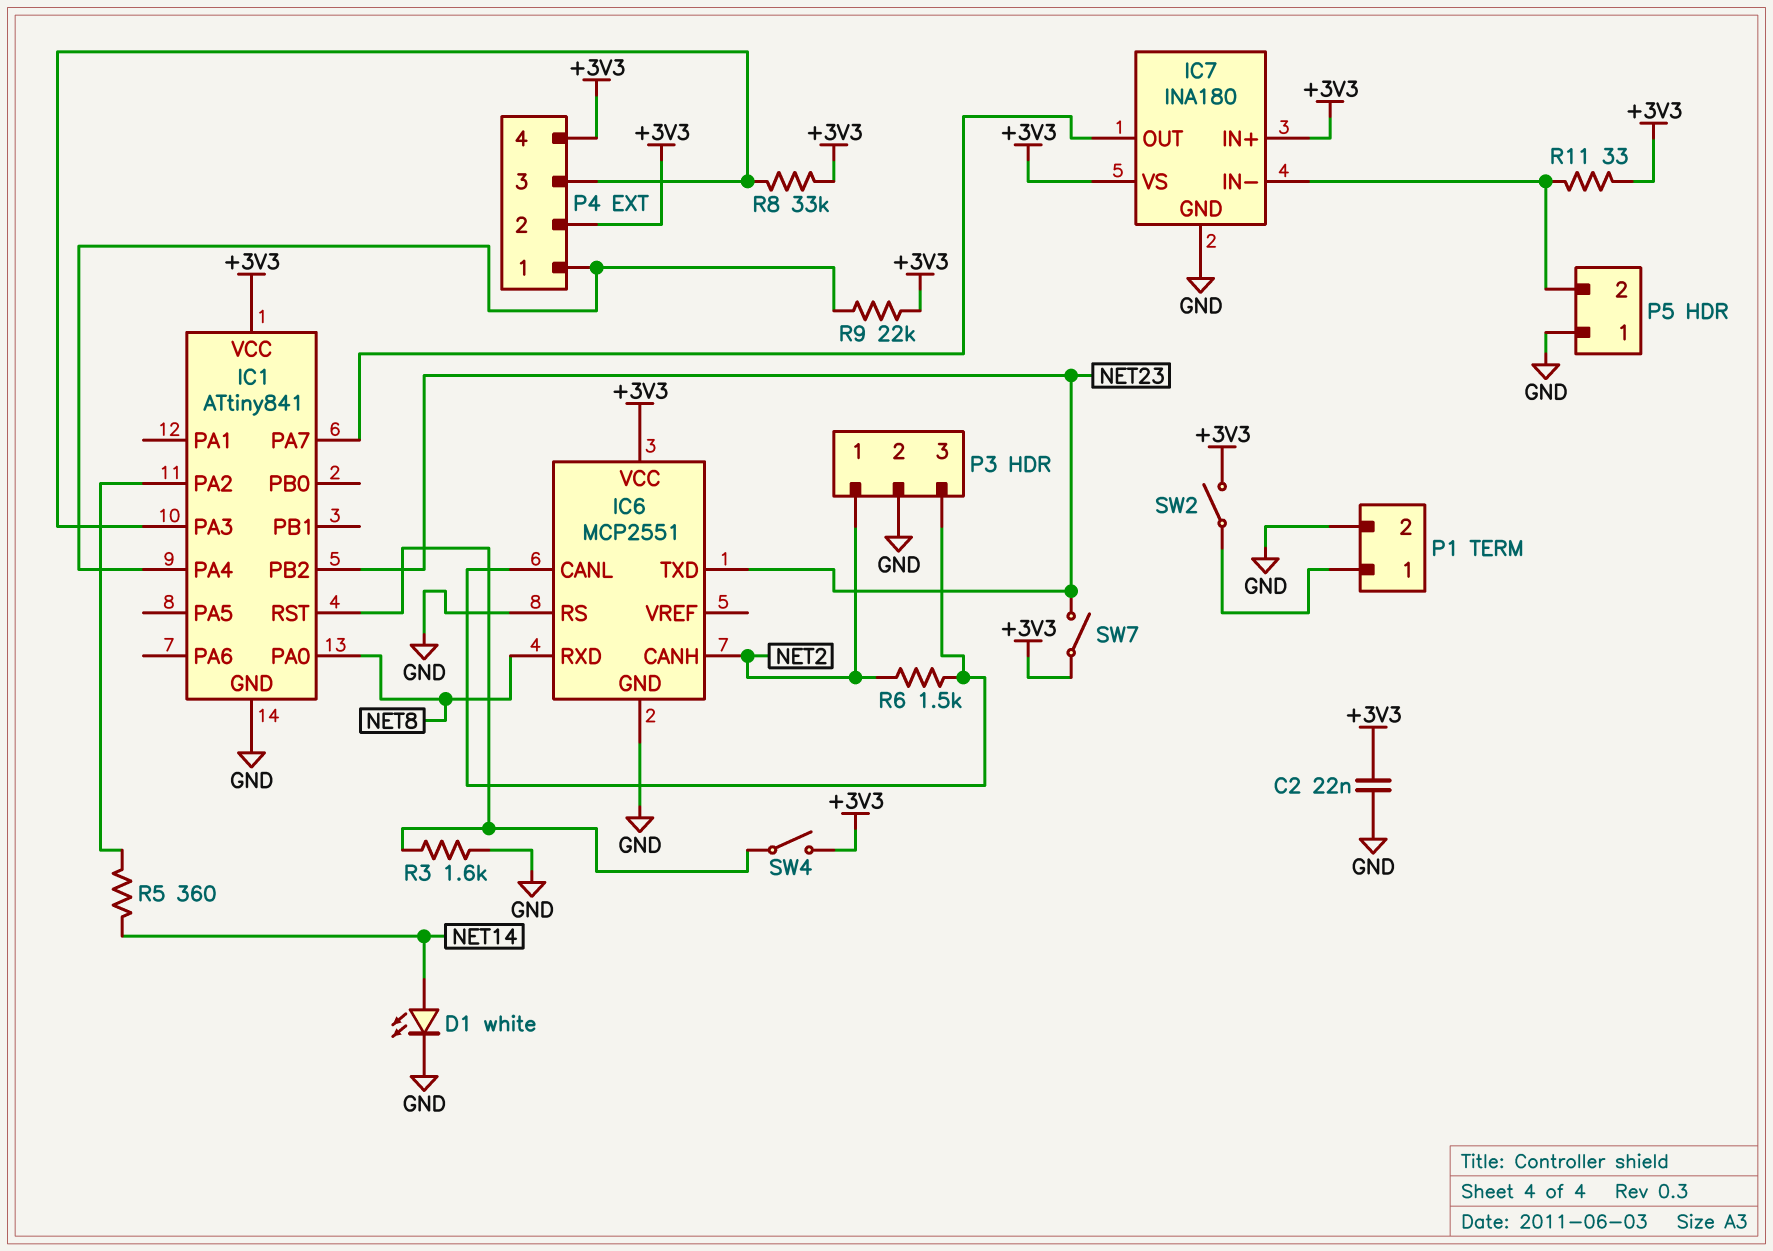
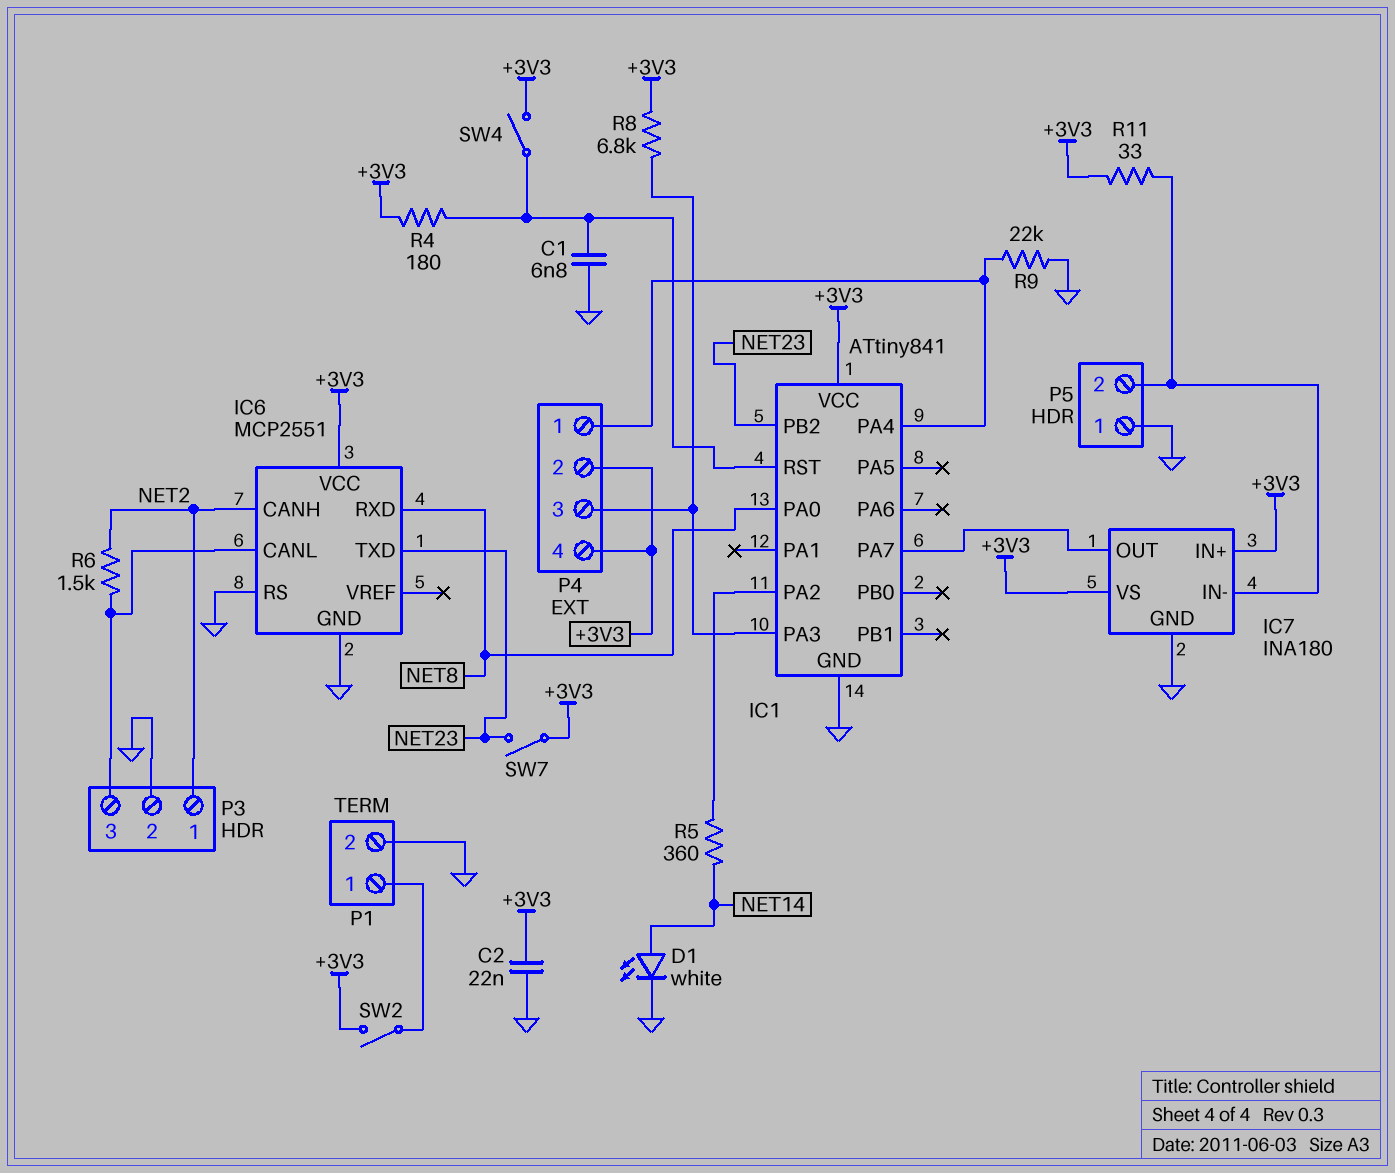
C1: none -> 6.8nF (GND, IC1/RST)
R3: 1.6k (GND, IC1/RST) -> none
R4: none -> 180 (+3V3, IC1/RST)
R8: 33k (+3V3, IC1/PA3) -> 6.8k (+3V3, IC1/PA3)
R9: 22k (+3V3, IC1/PA4) -> 22k (GND, IC1/PA4)

